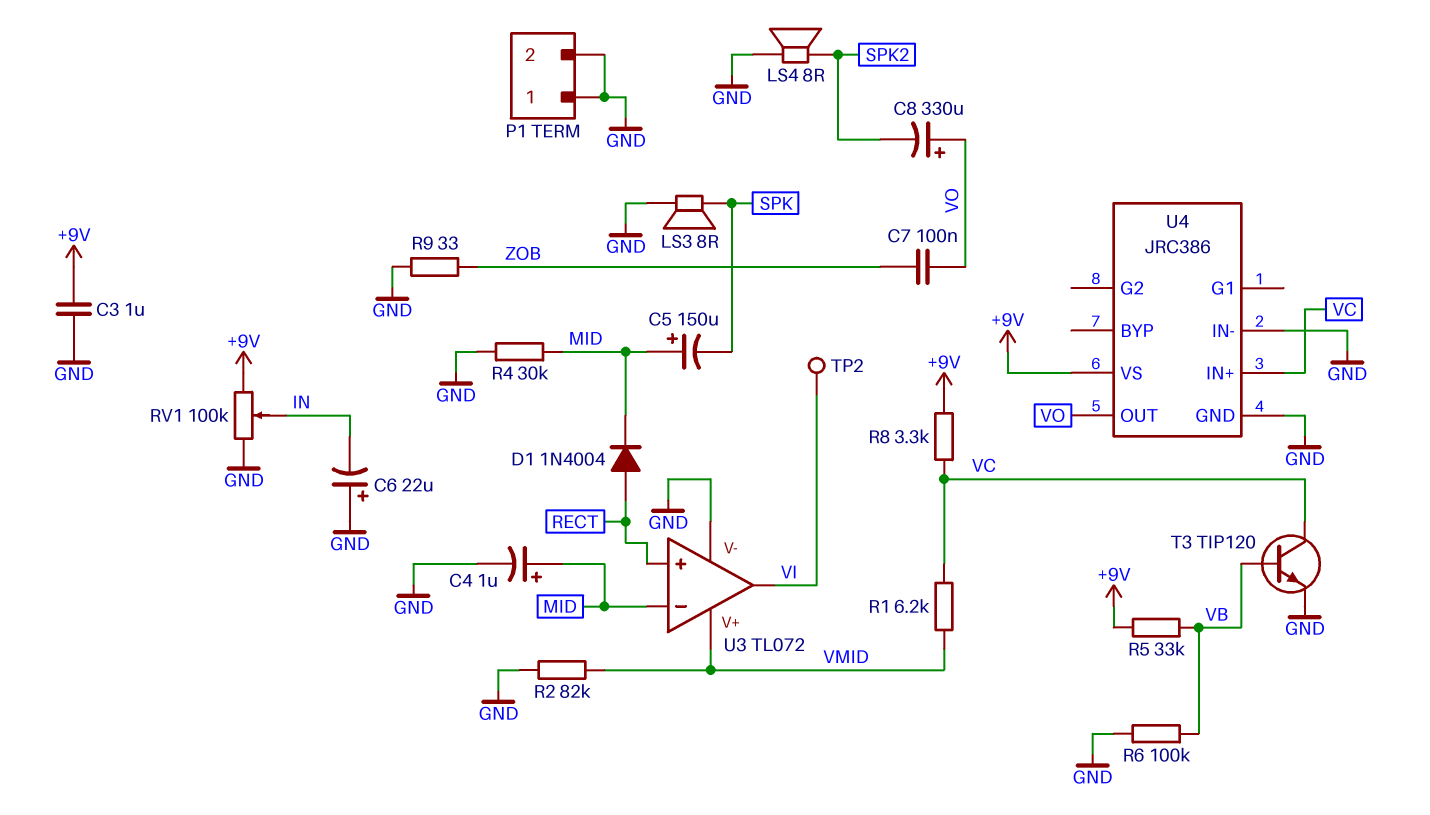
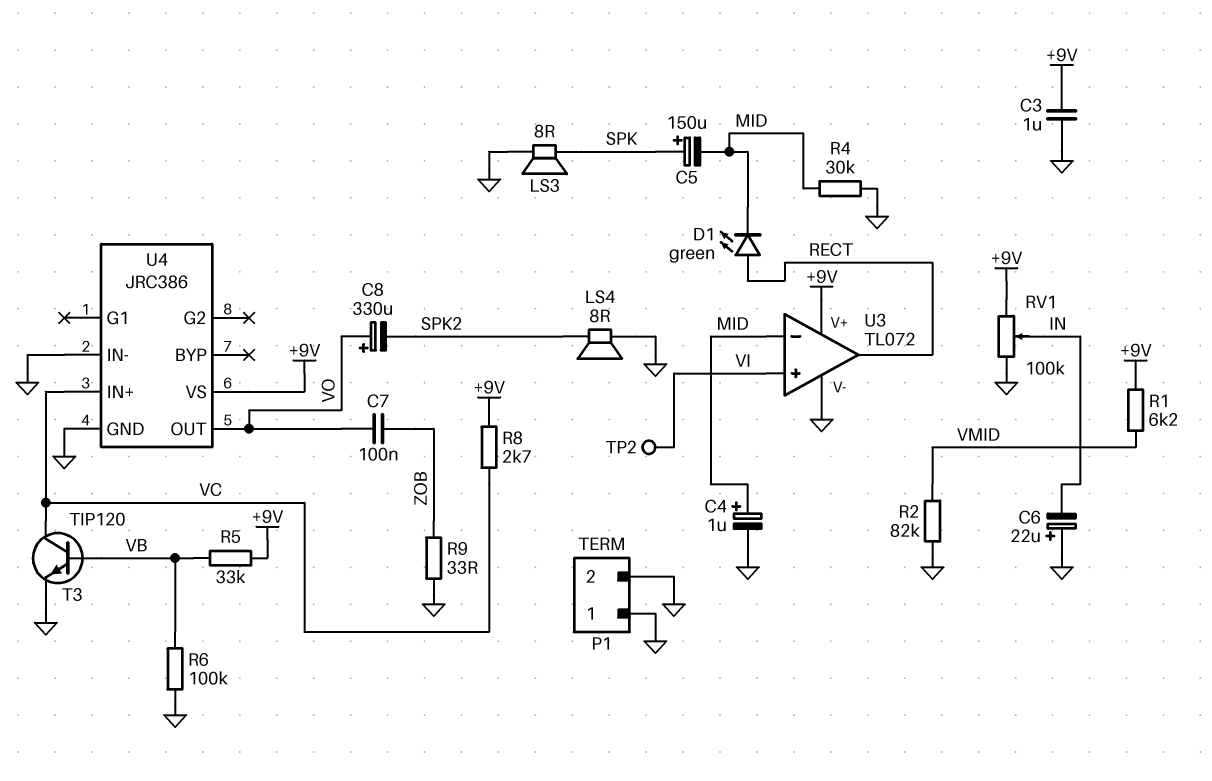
C5: 150uF (plus MID, minus SPK) -> 150uF (plus SPK, minus MID)
D1: diode 1N4004 (A RECT, K MID) -> LED green (A RECT, K MID)
R1: 6.2k (VC, VMID) -> 6.2k (+9V, VMID)
R8: 3.3k (+9V, VC) -> 2.7k (+9V, VC)
U3 pin V+: VMID -> +9V
U3 pin in+: RECT -> VI
U3 pin out: VI -> RECT

